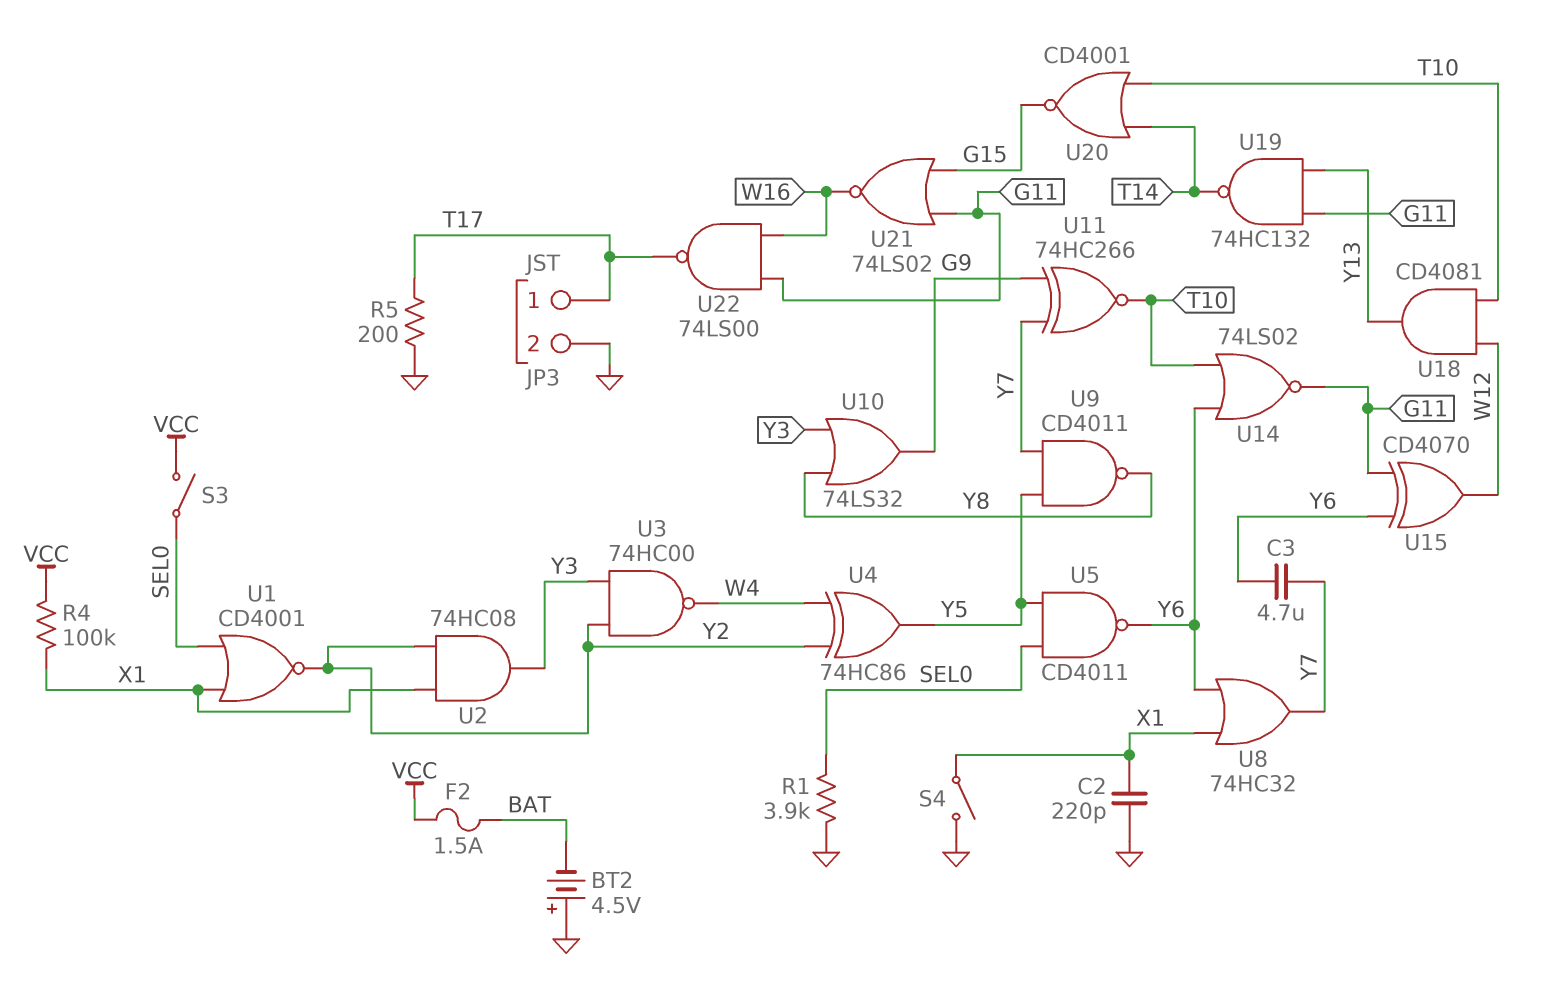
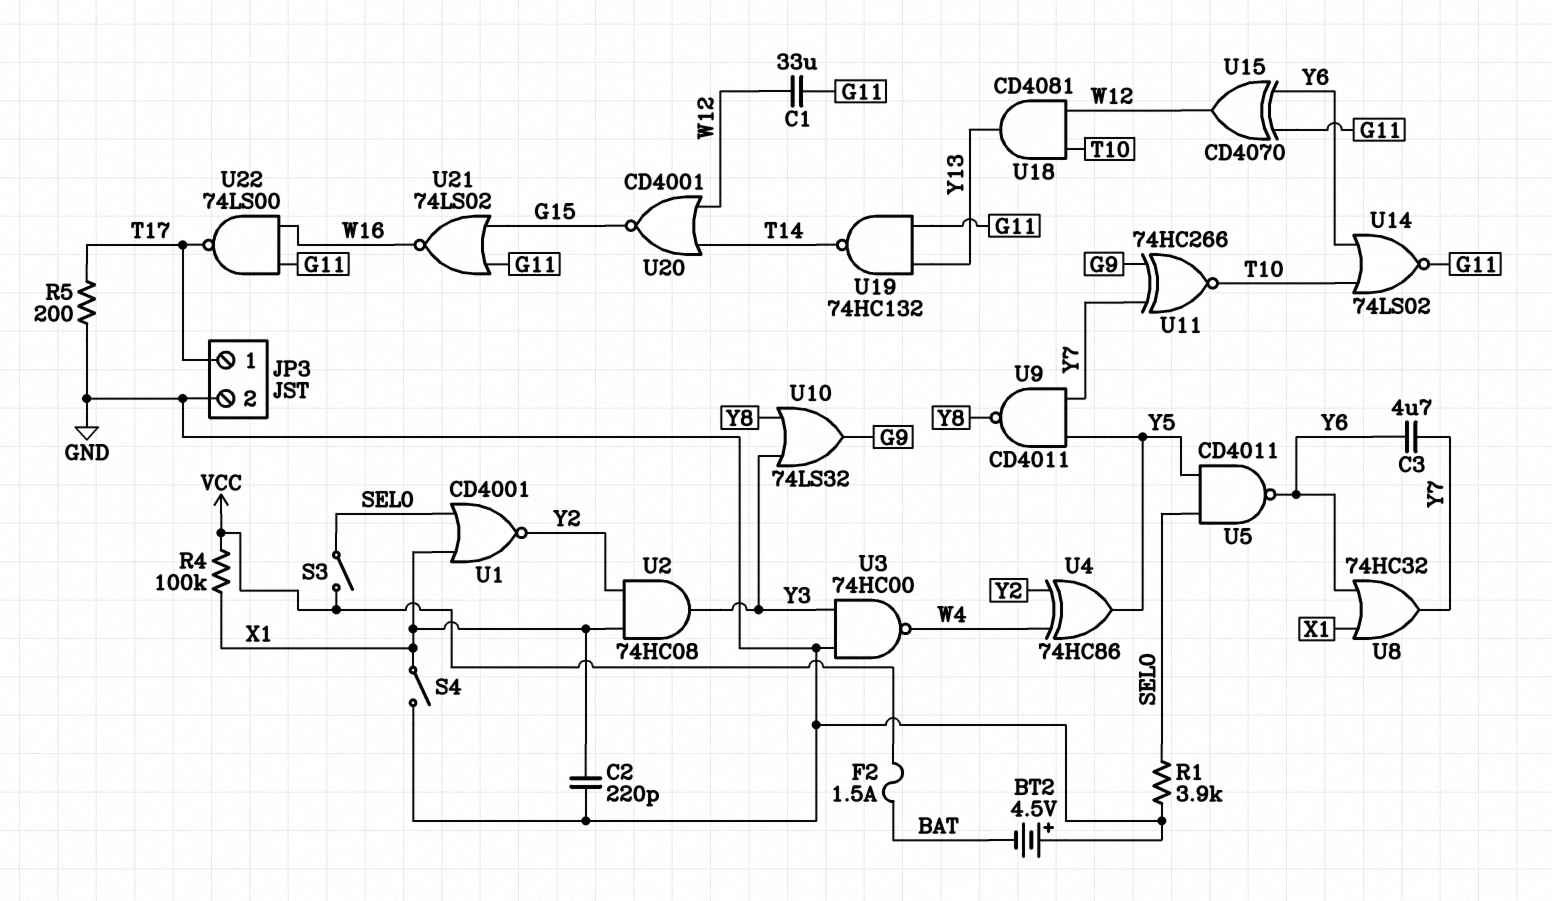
C1: none -> 33uF (G11, W12)
U3: NAND 74HC00 (in Y2, in Y3, out W4) -> NAND 74HC00 (in GND, in Y3, out W4)
U20: NOR CD4001 (in T10, in T14, out G15) -> NOR CD4001 (in T14, in W12, out G15)

